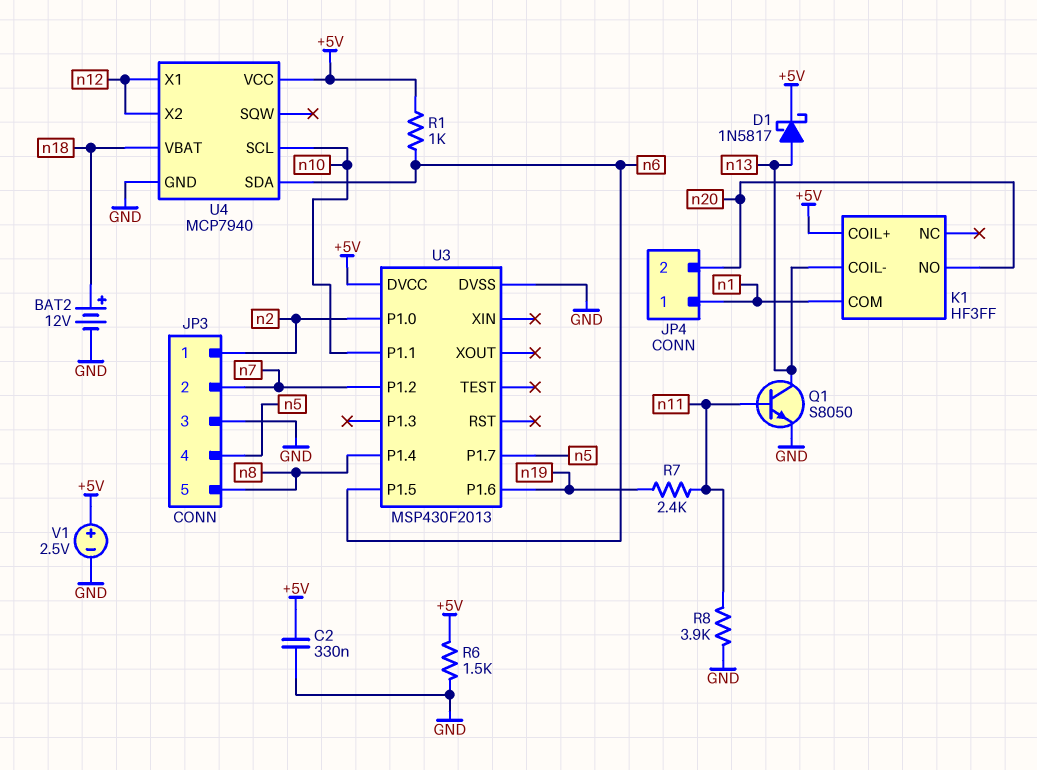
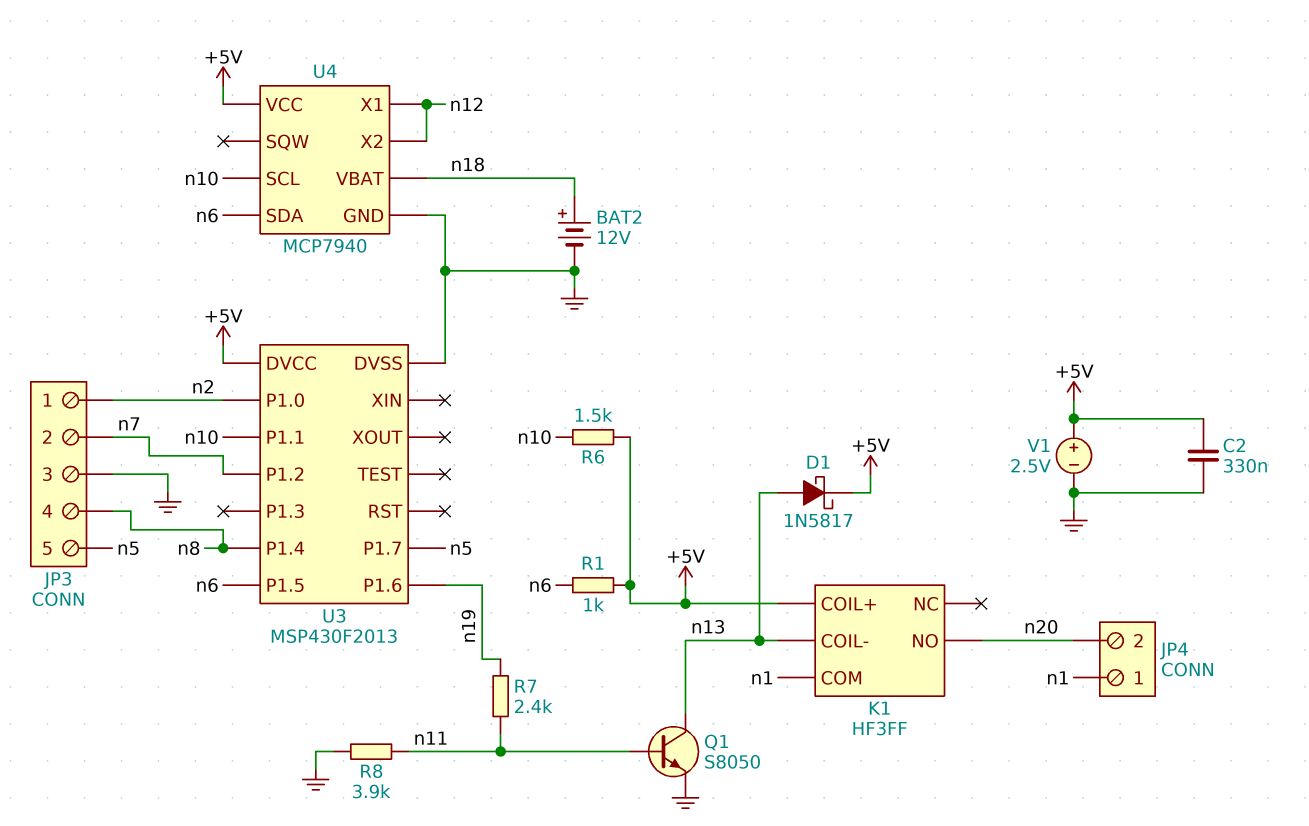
JP3 pin 4: n5 -> n8
JP3 pin 5: n8 -> n5
R6: 1.5k (+5V, GND) -> 1.5k (+5V, n10)

